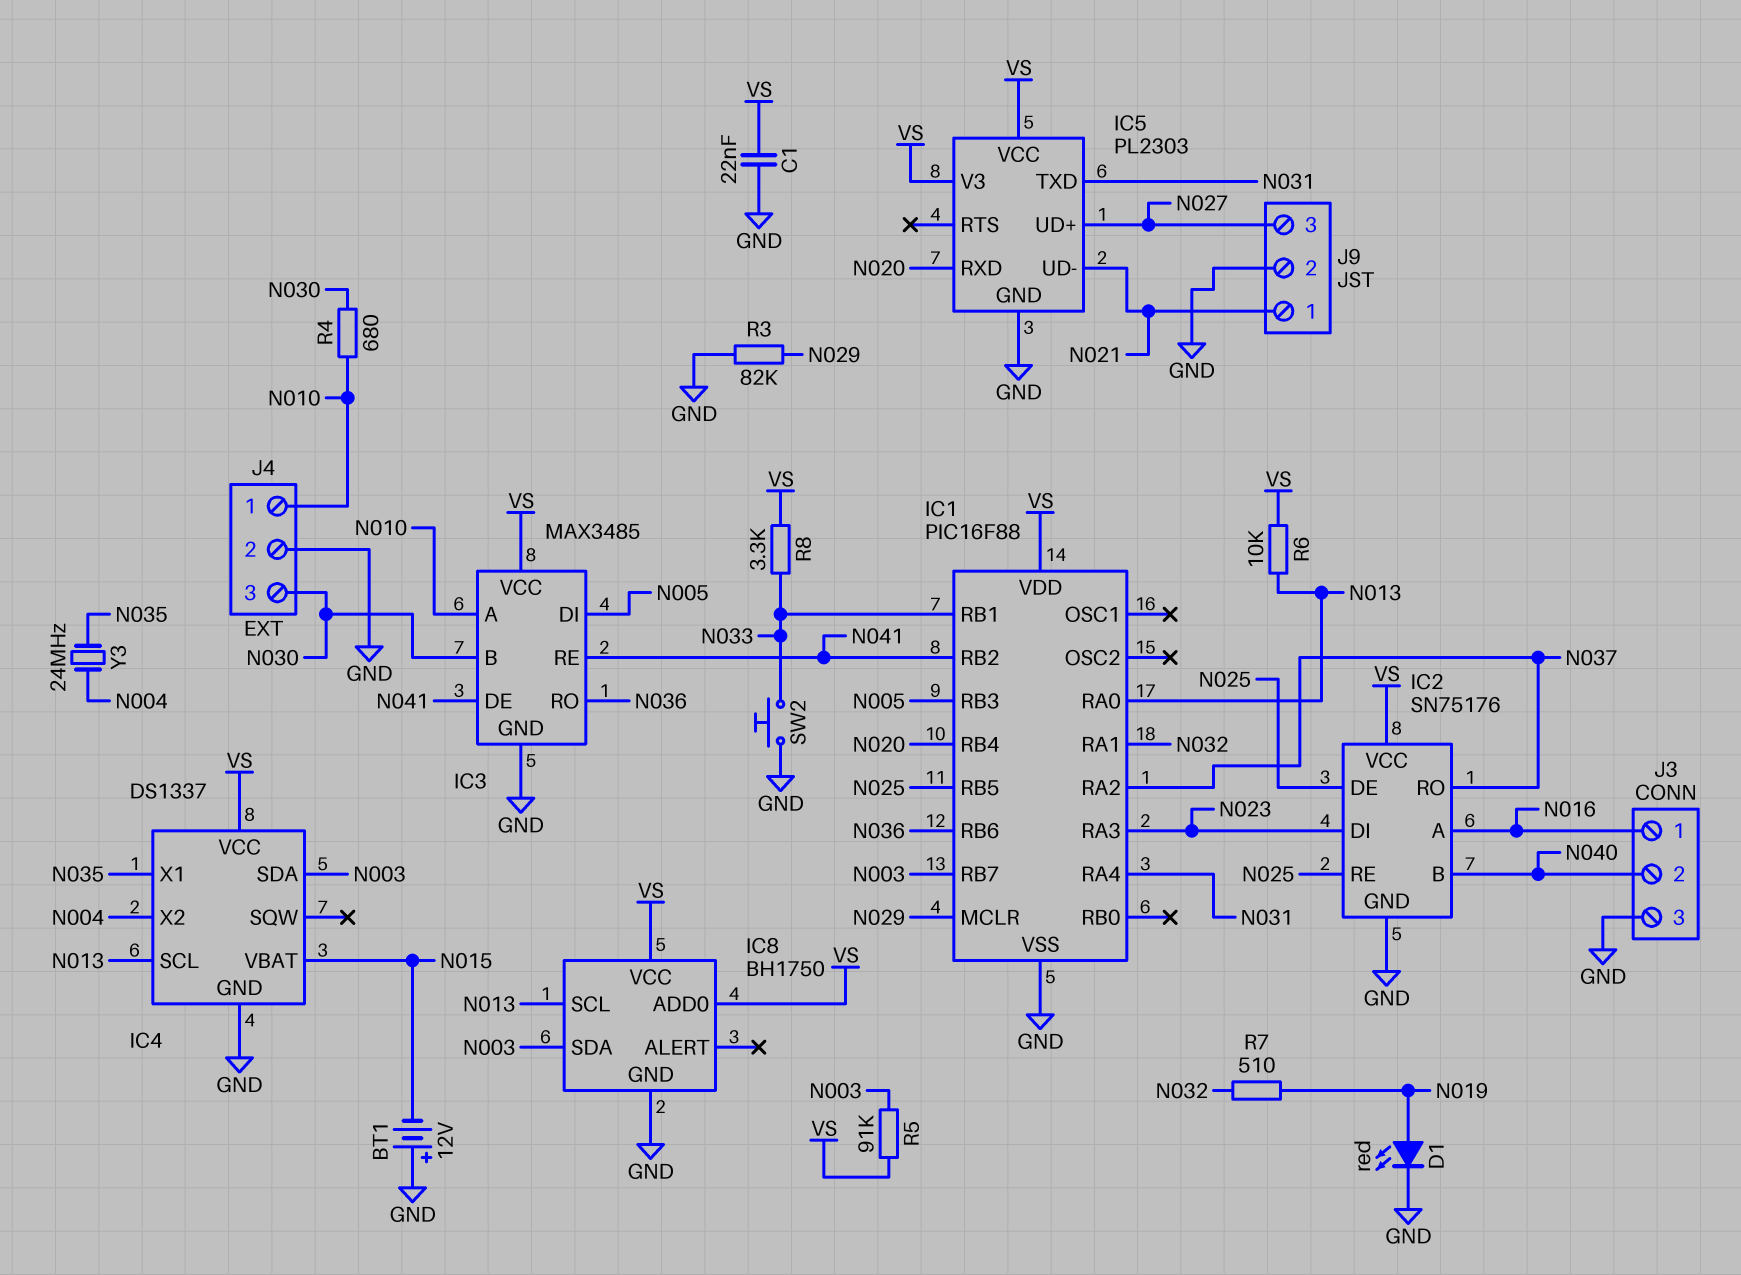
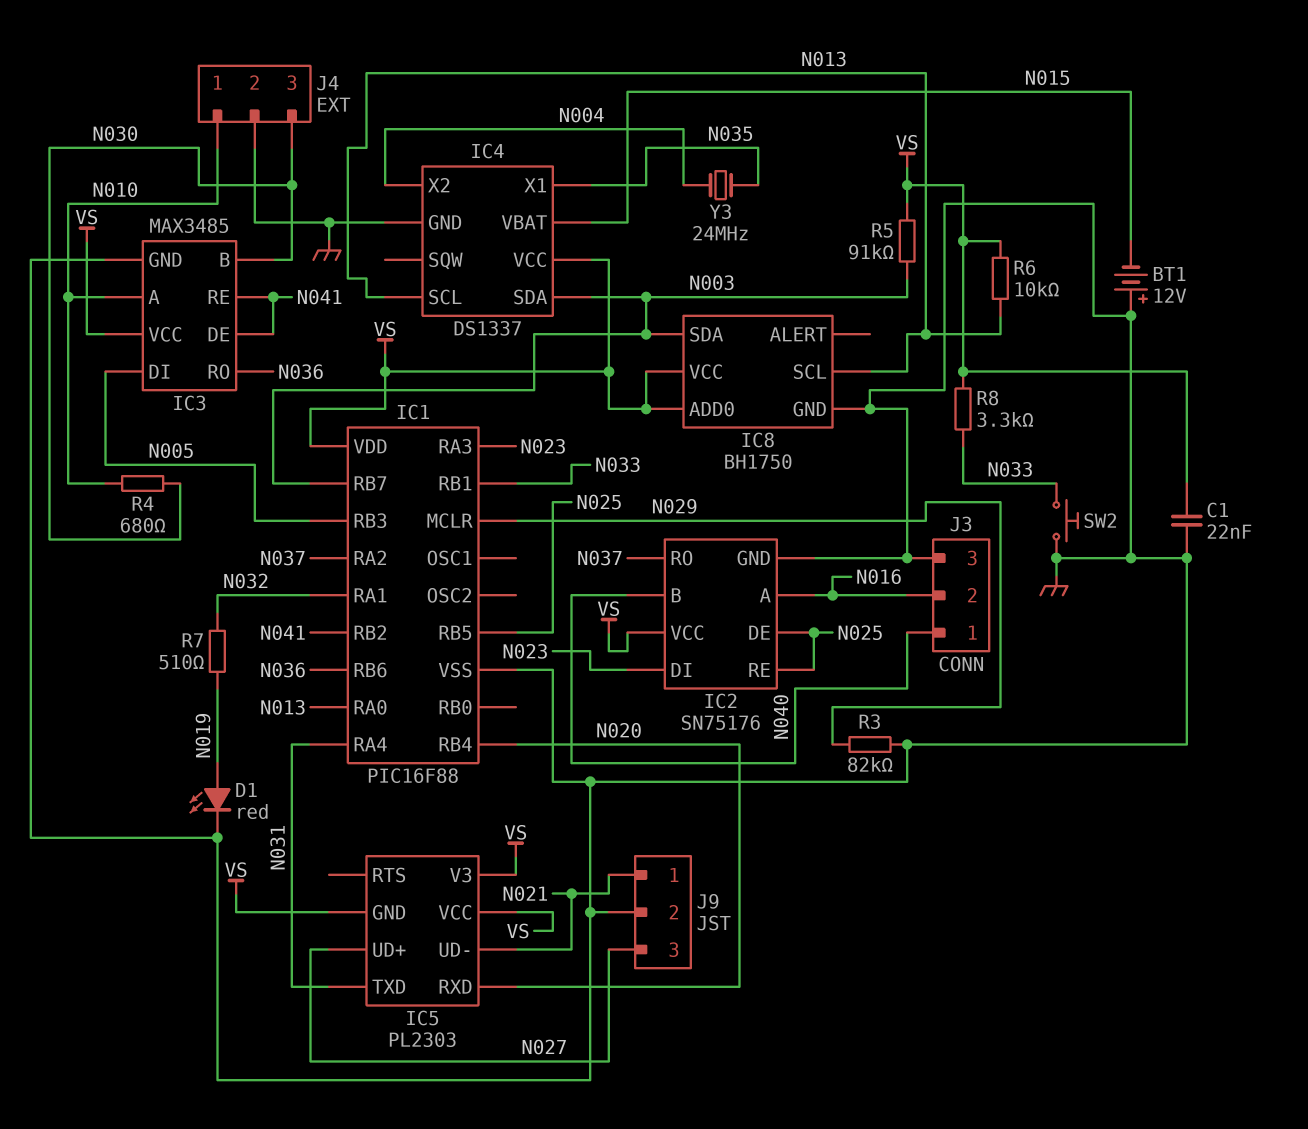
IC5 pin GND: GND -> VS
J3 pin 1: N016 -> N040
J3 pin 2: N040 -> N016

